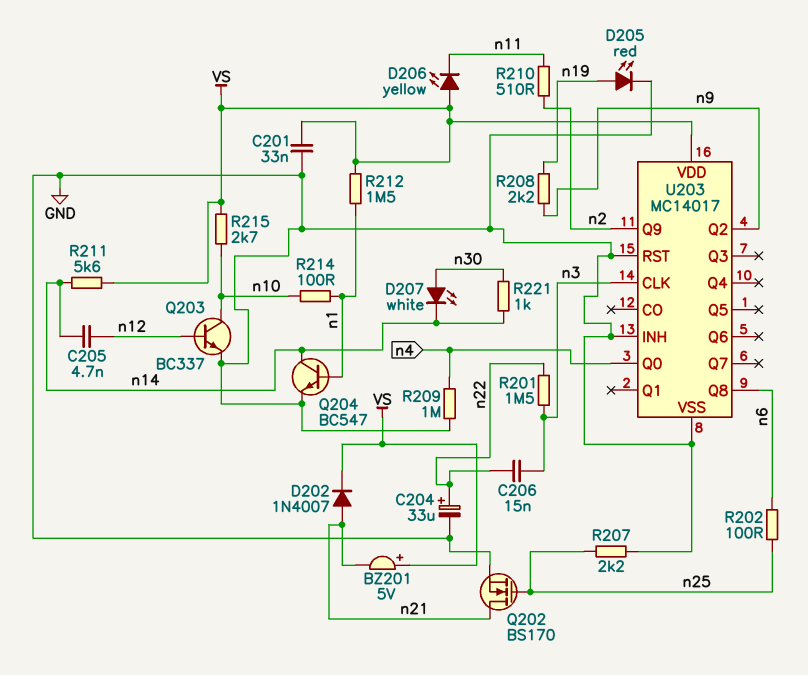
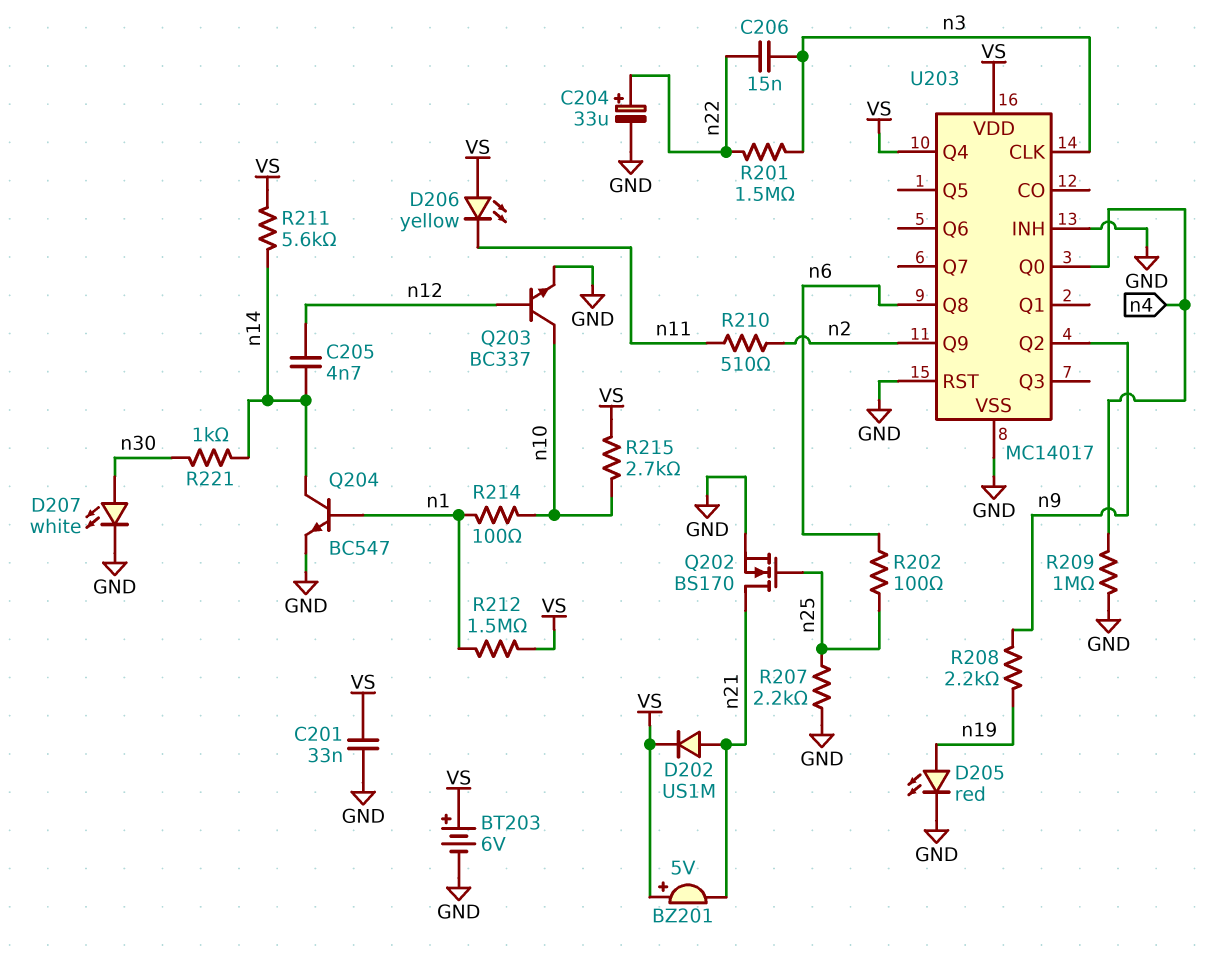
BT203: none -> 6V (plus VS, minus GND)
D202: diode 1N4007 (A n21, K VS) -> diode US1M (A n21, K VS)
D207: LED white (A n30, K n14) -> LED white (A n30, K GND)
U203 pin Q4: none -> VS

